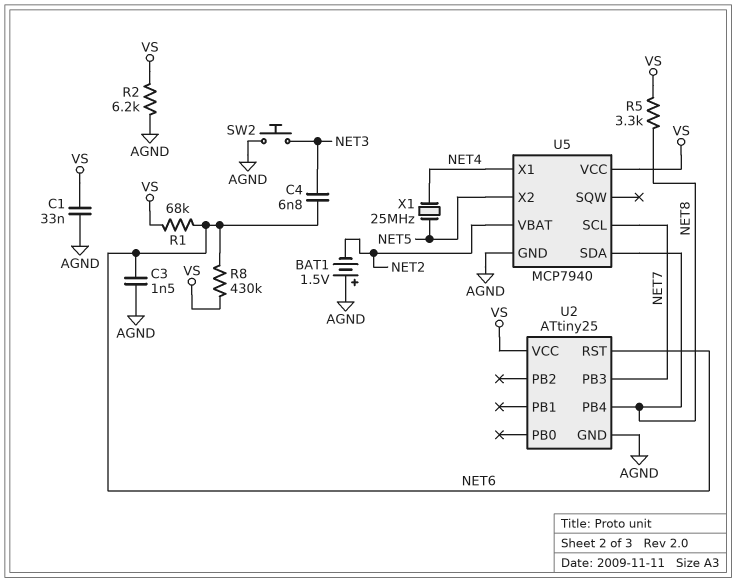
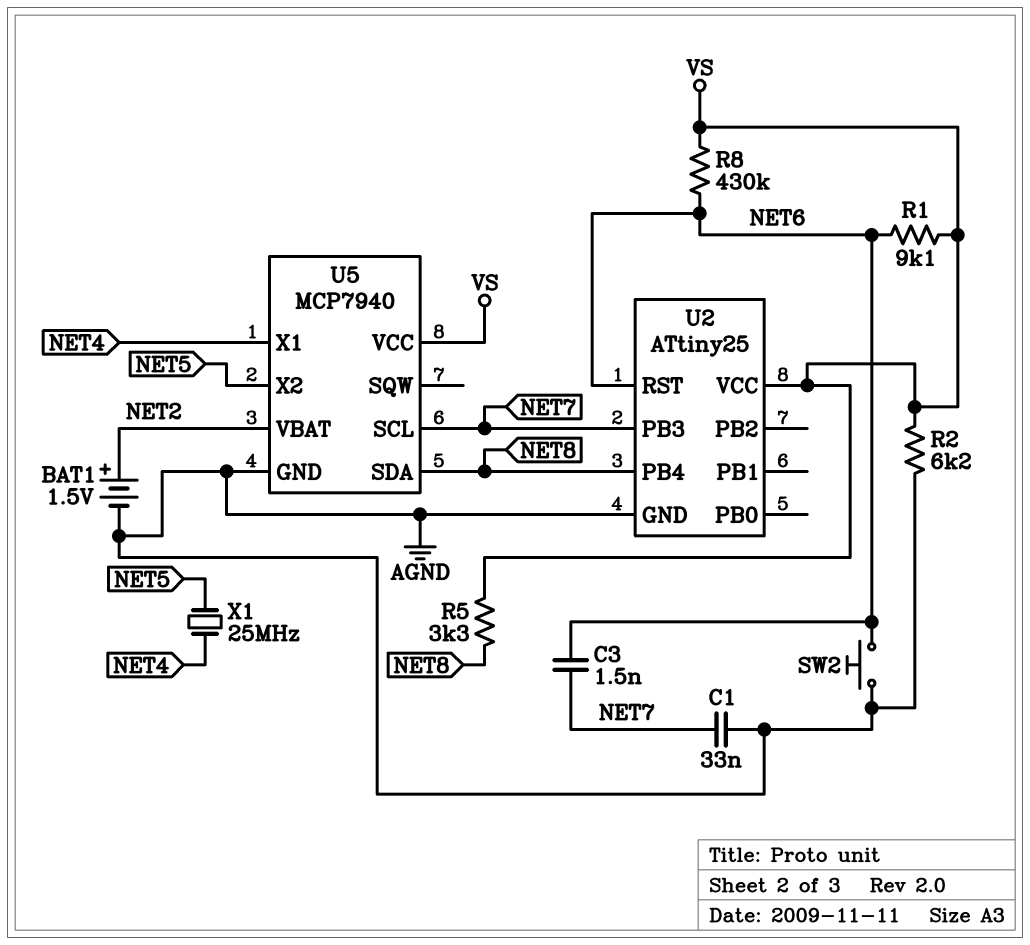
BAT1: 1.5V (plus AGND, minus NET2) -> 1.5V (plus NET2, minus AGND)
C1: 33nF (AGND, VS) -> 33nF (AGND, NET7)
C3: 1.5nF (AGND, NET6) -> 1.5nF (NET6, NET7)
C4: 6.8nF (NET3, NET6) -> none
R1: 68k (NET6, VS) -> 9.1k (NET6, VS)
SW2: button (AGND, NET3) -> button (AGND, NET6)

